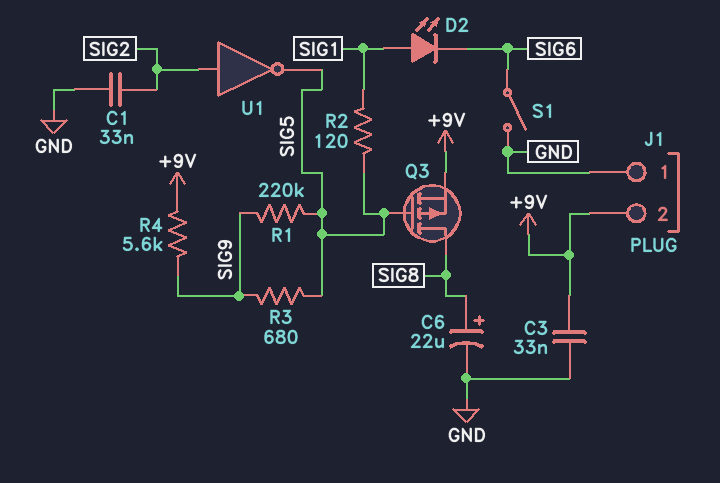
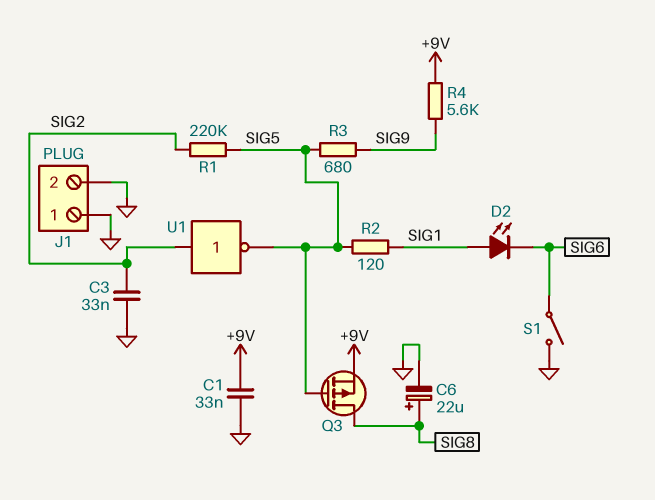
C1: 33nF (GND, SIG2) -> 33nF (+9V, GND)
C3: 33nF (+9V, GND) -> 33nF (GND, SIG2)
J1 pin 2: +9V -> GND
R1: 220k (SIG5, SIG9) -> 220k (SIG2, SIG5)

